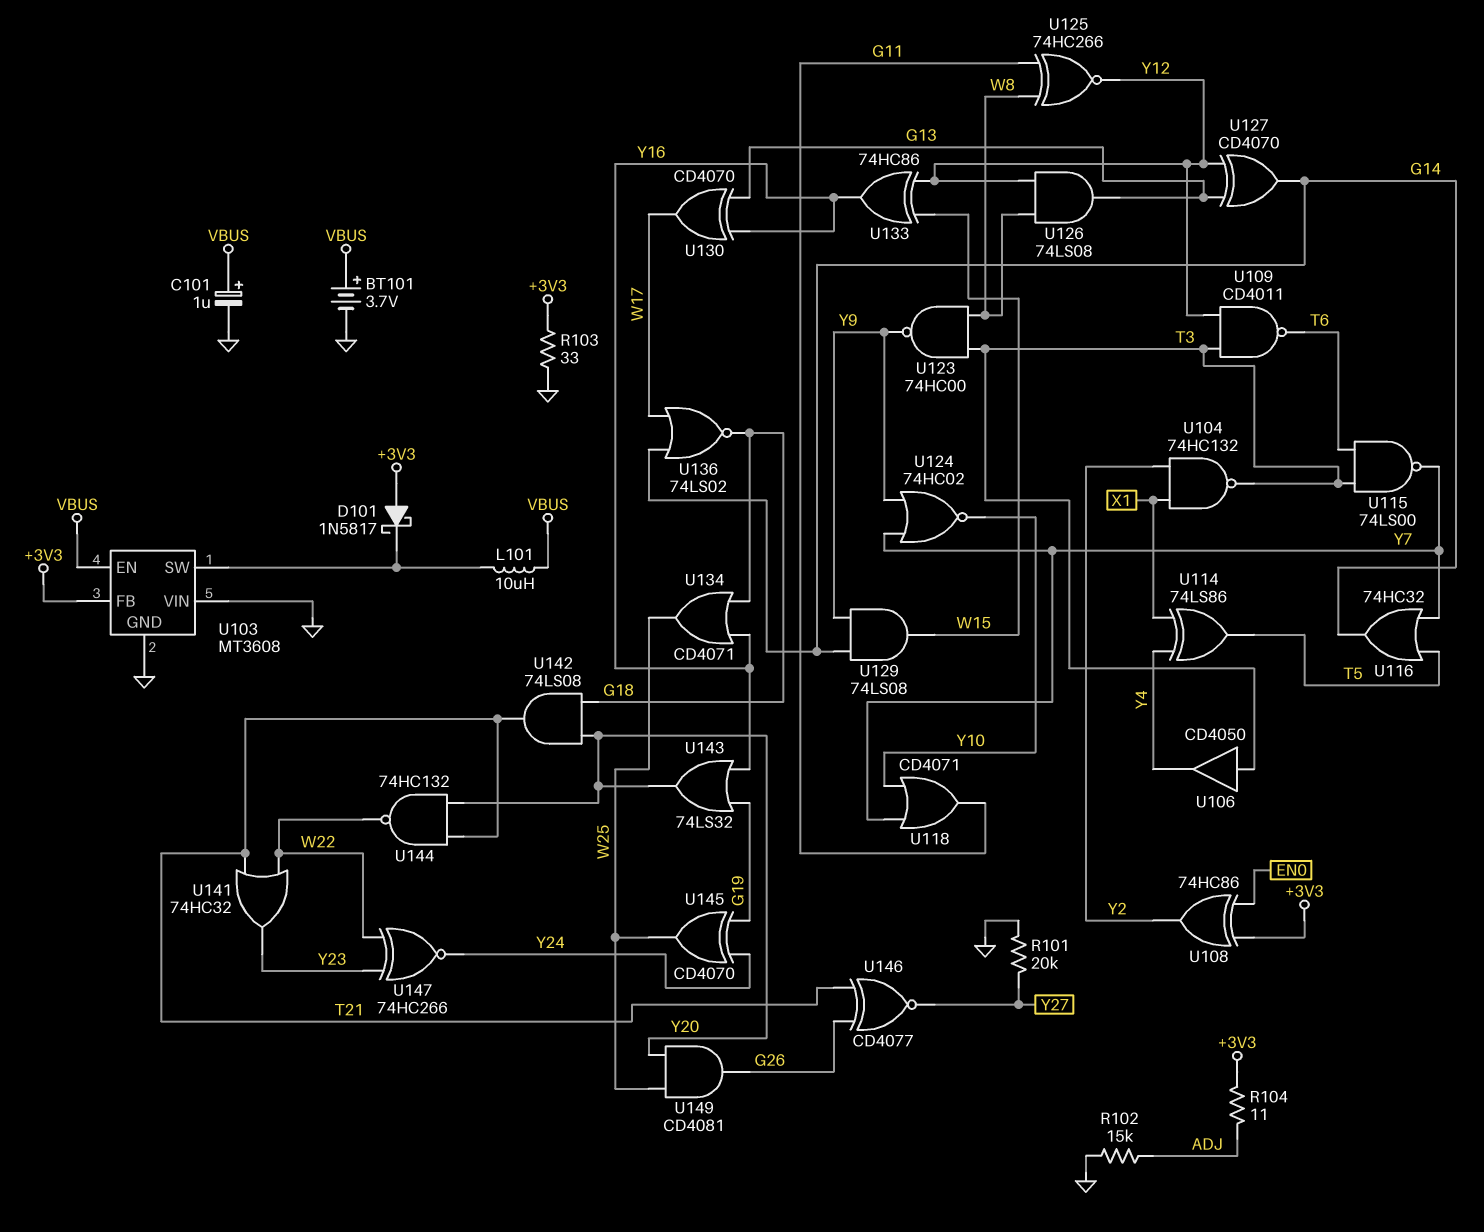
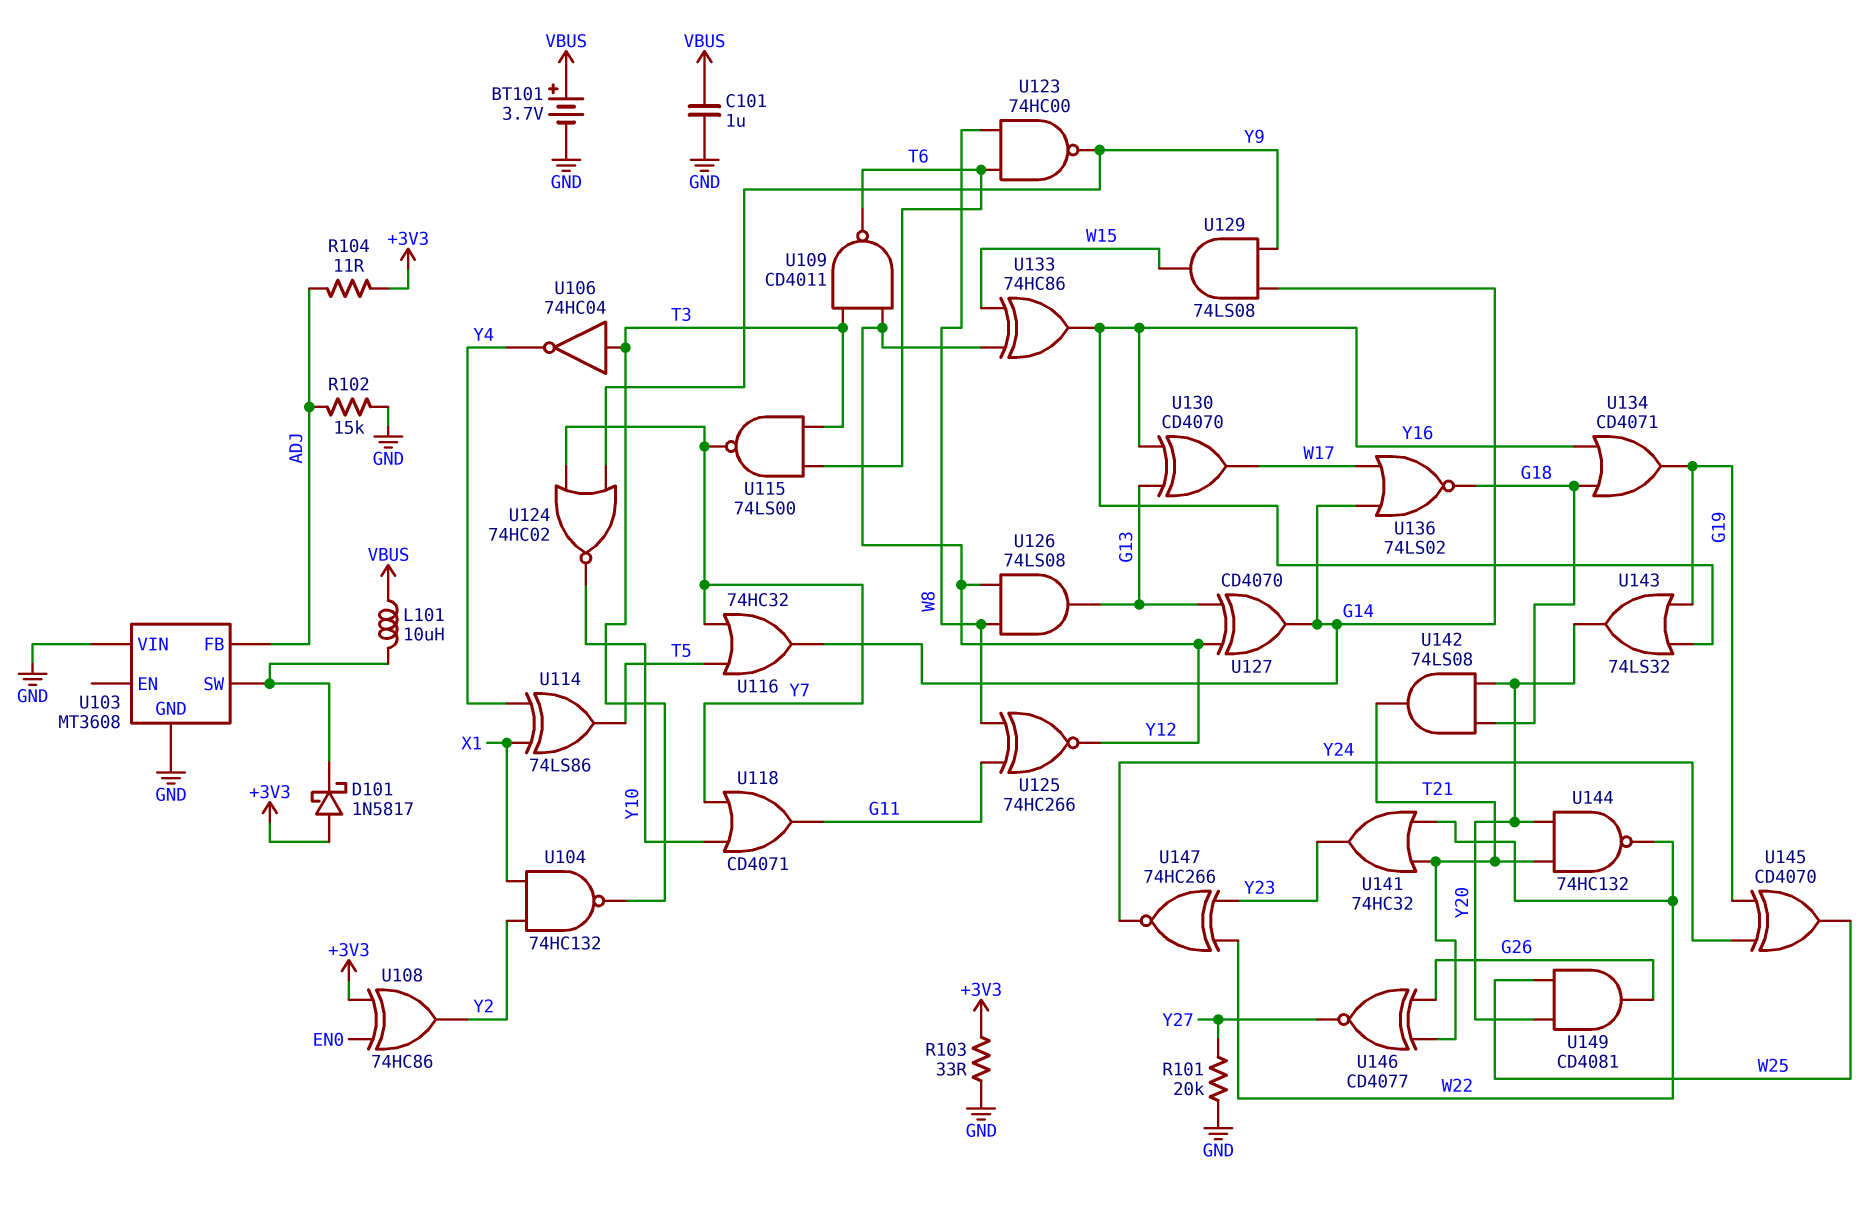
C101: 1uF (plus VBUS, minus GND) -> 1uF (GND, VBUS)
U103 pin EN: VBUS -> none
U103 pin FB: +3V3 -> ADJ
U106: buffer CD4050 (in T3, out Y4) -> NOT 74HC04 (in T3, out Y4)
U123: NAND 74HC00 (in T3, in W8, out Y9) -> NAND 74HC00 (in T6, in W8, out Y9)
U134: OR CD4071 (in G18, in Y16, out W25) -> OR CD4071 (in G18, in Y16, out G19)

